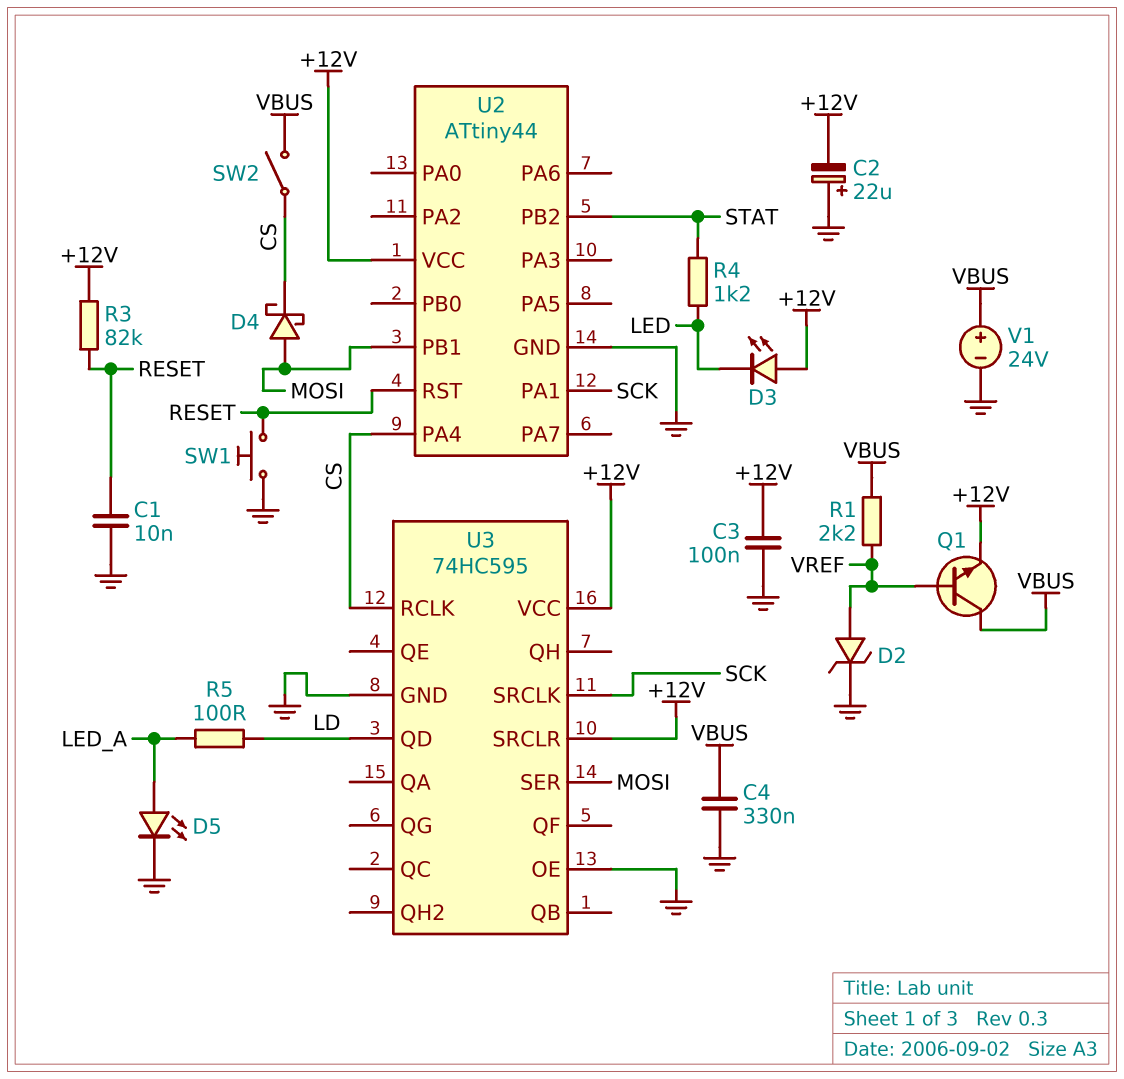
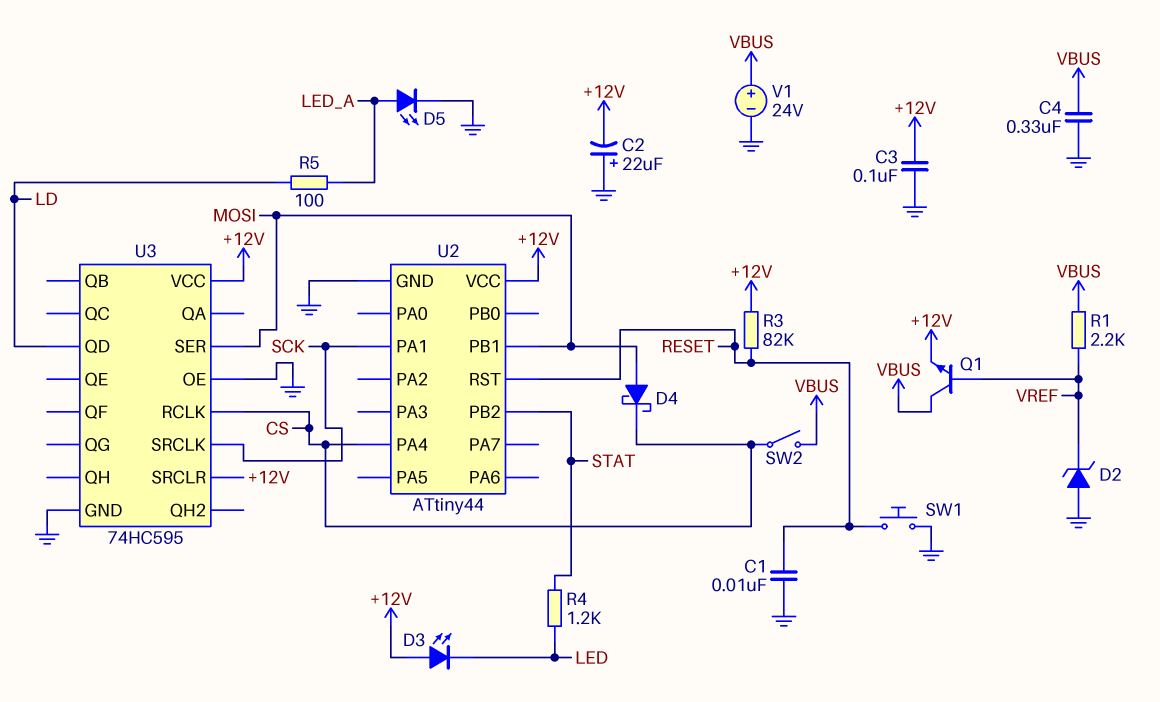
D2: zener (A VREF, K GND) -> zener (A GND, K VREF)

